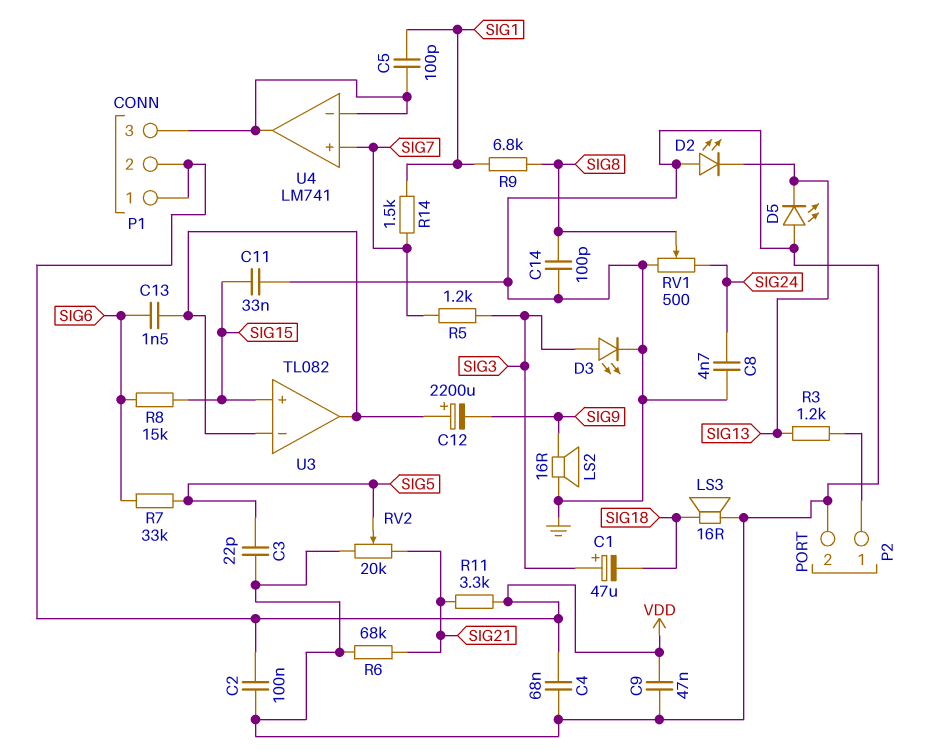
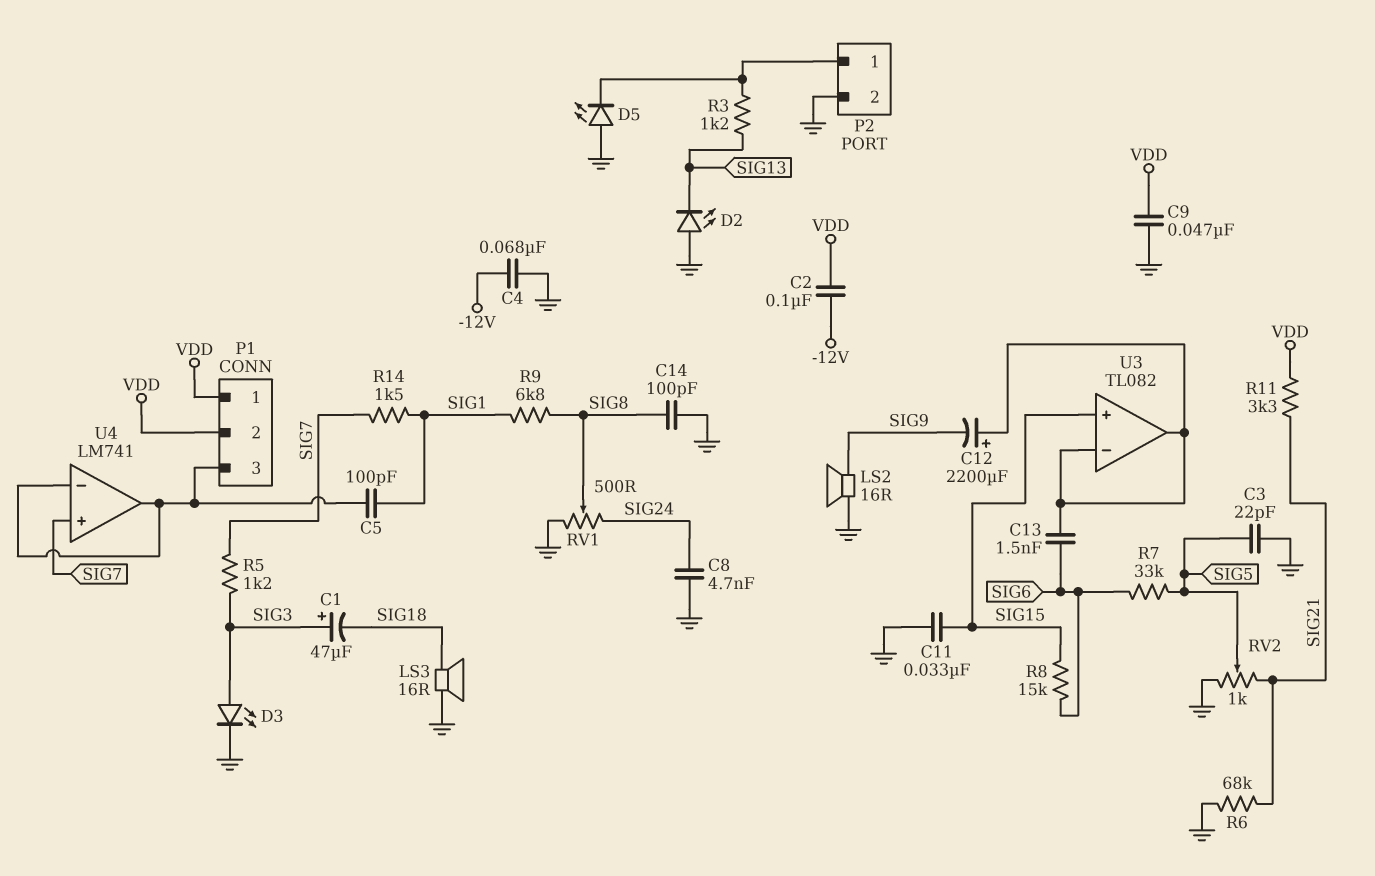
C2: 100nF (GND, VDD) -> 100nF (-12V, VDD)
C4: 68nF (GND, VDD) -> 68nF (-12V, GND)
D5: LED (A GND, K SIG13) -> LED (A GND, K P2/1)
RV2: 20k (GND, SIG21, wiper SIG5) -> 1k (GND, SIG21, wiper SIG5)

